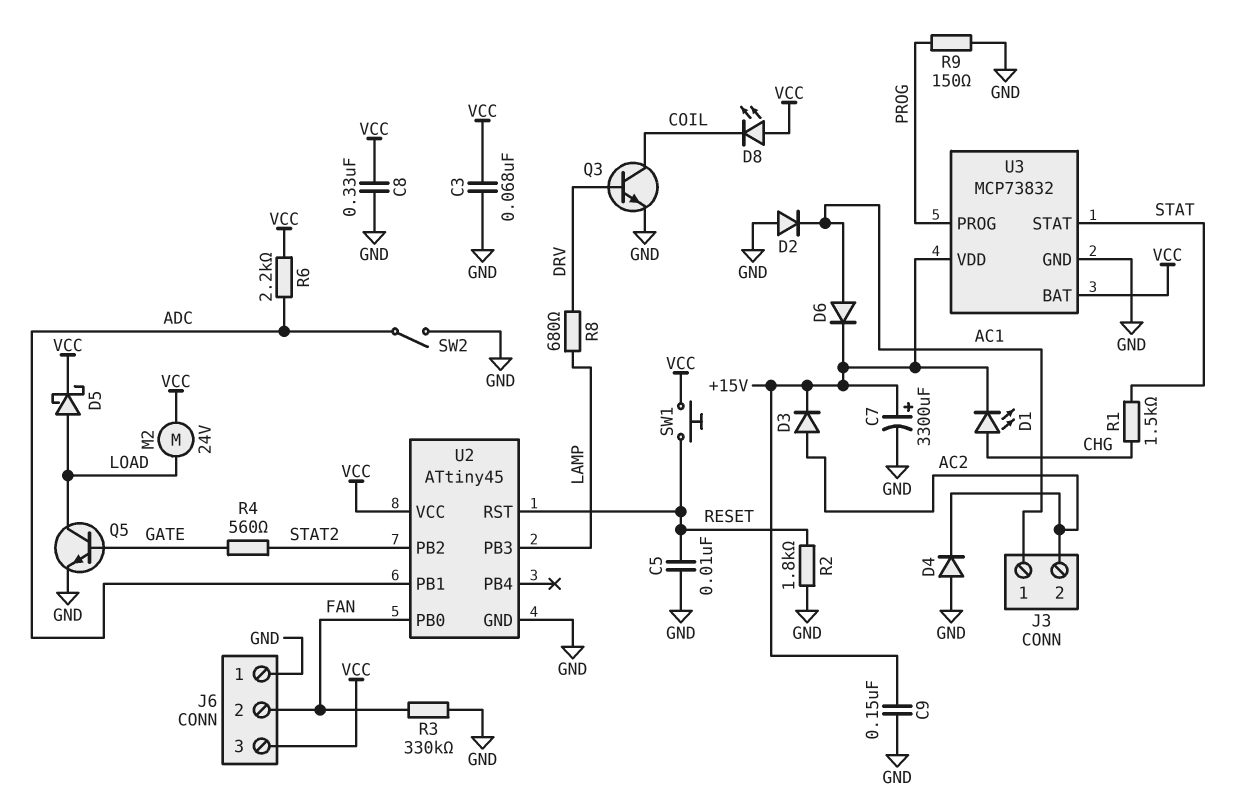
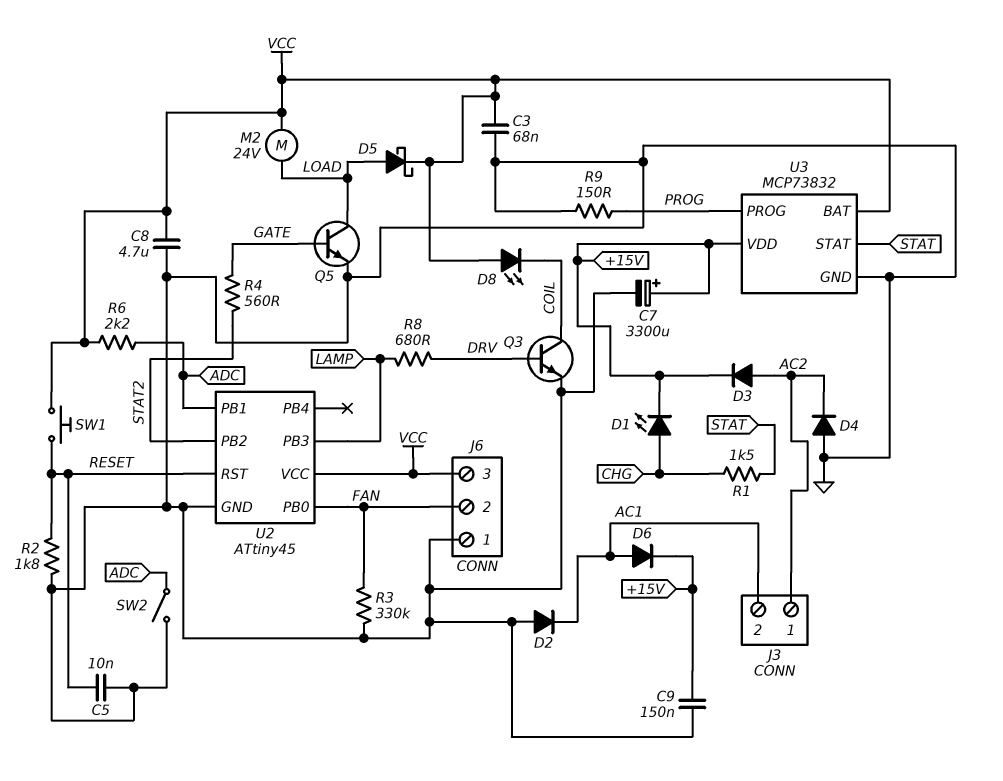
C8: 330nF (GND, VCC) -> 4.7uF (GND, VCC)
J3 pin 1: AC1 -> AC2
J3 pin 2: AC2 -> AC1

